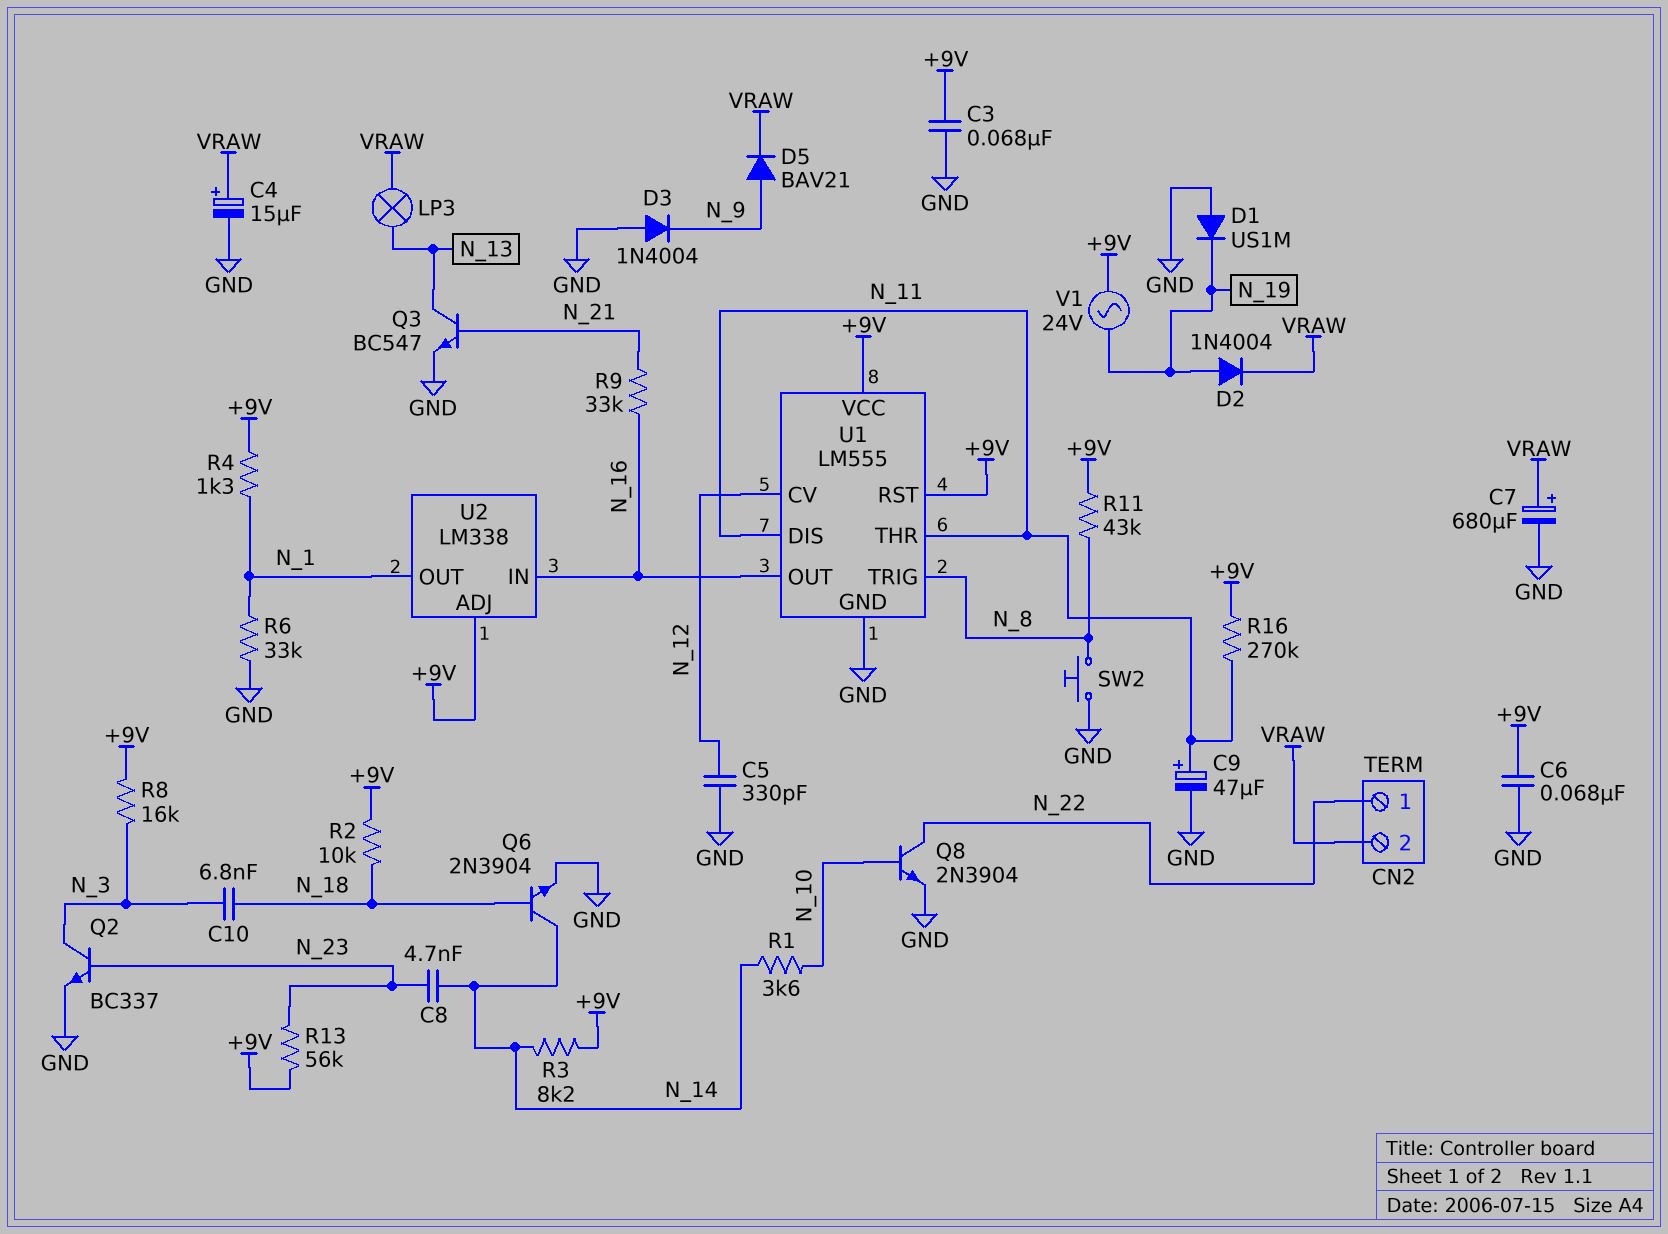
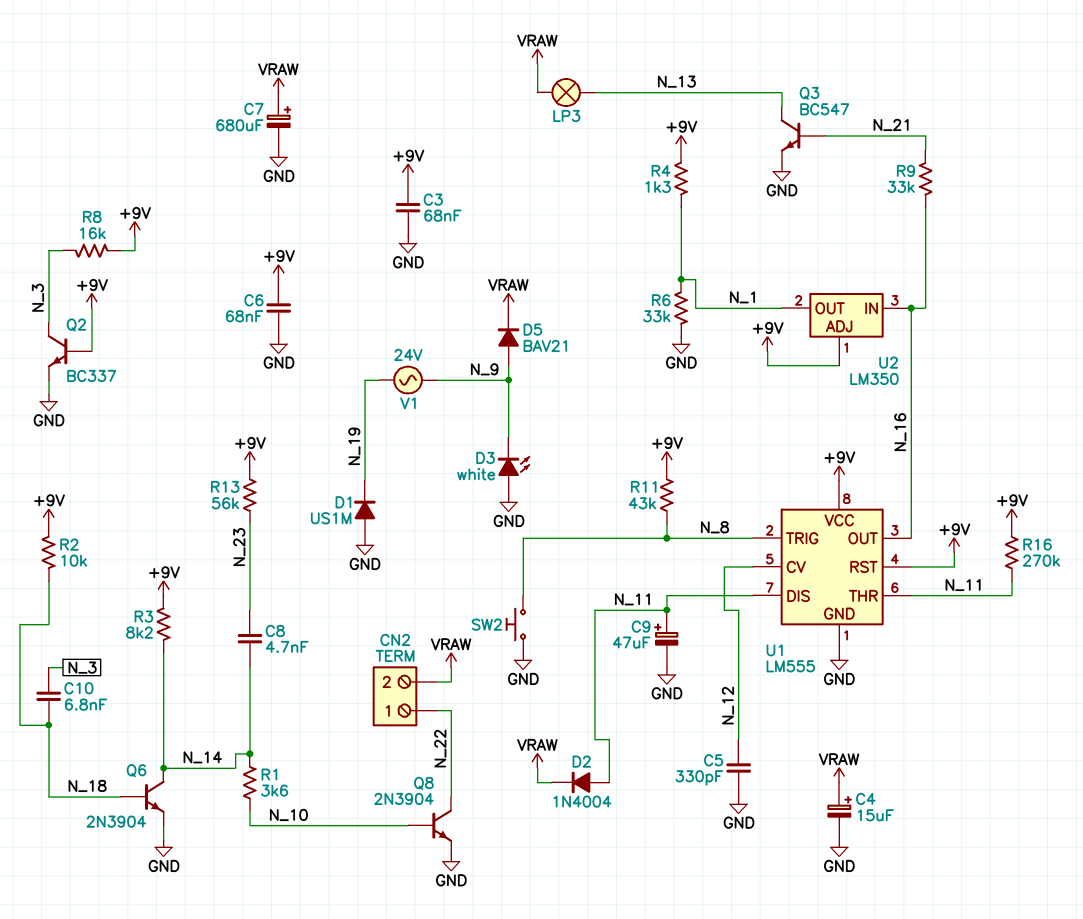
D2: diode 1N4004 (A N_19, K VRAW) -> diode 1N4004 (A N_11, K VRAW)
D3: diode 1N4004 (A GND, K N_9) -> LED white (A GND, K N_9)
Q2: NPN BC337 (B N_23, C N_3, E GND) -> NPN BC337 (B +9V, C N_3, E GND)
U2: LM338 -> LM350
V1: AC 24V (+9V, N_19) -> AC 24V (N_9, N_19)

